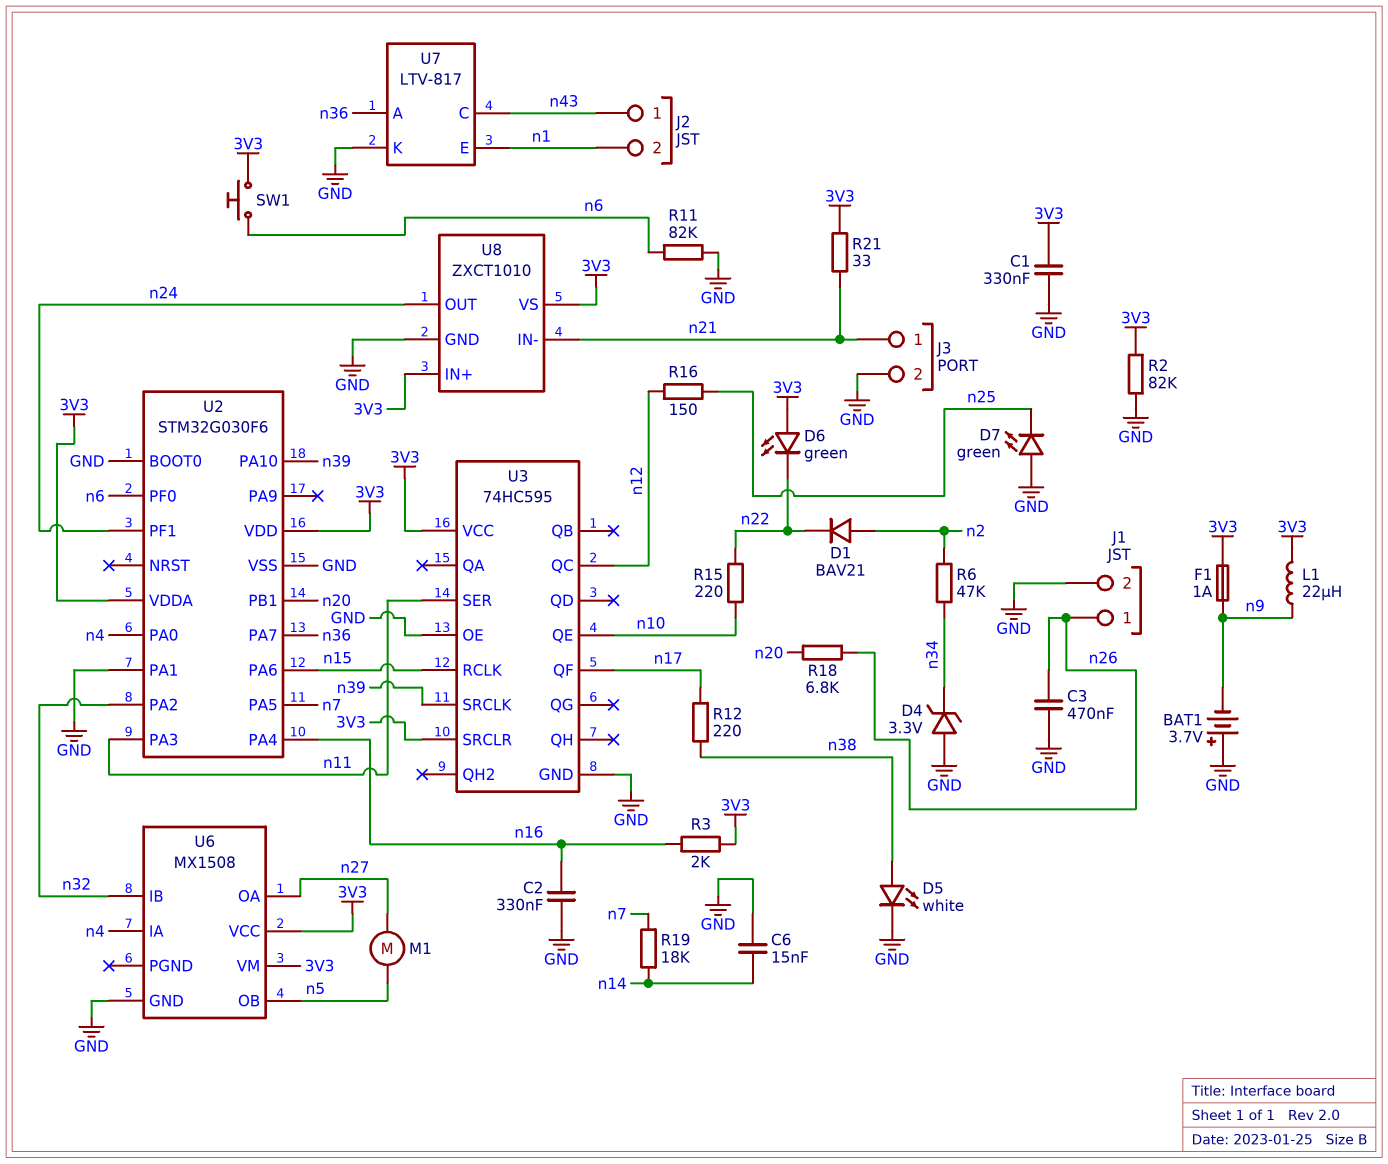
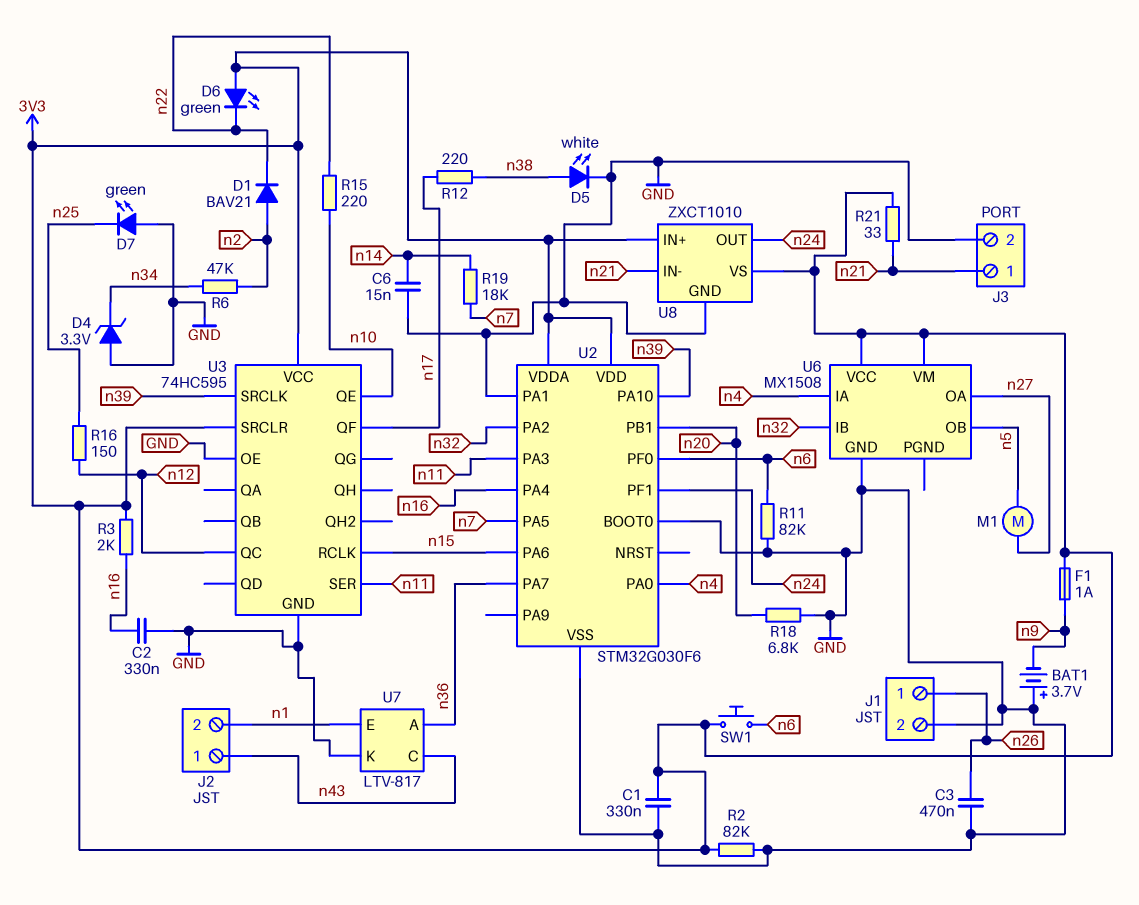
L1: 22uH (3V3, n9) -> none
R18: 6.8k (n20, n26) -> 6.8k (GND, n20)

